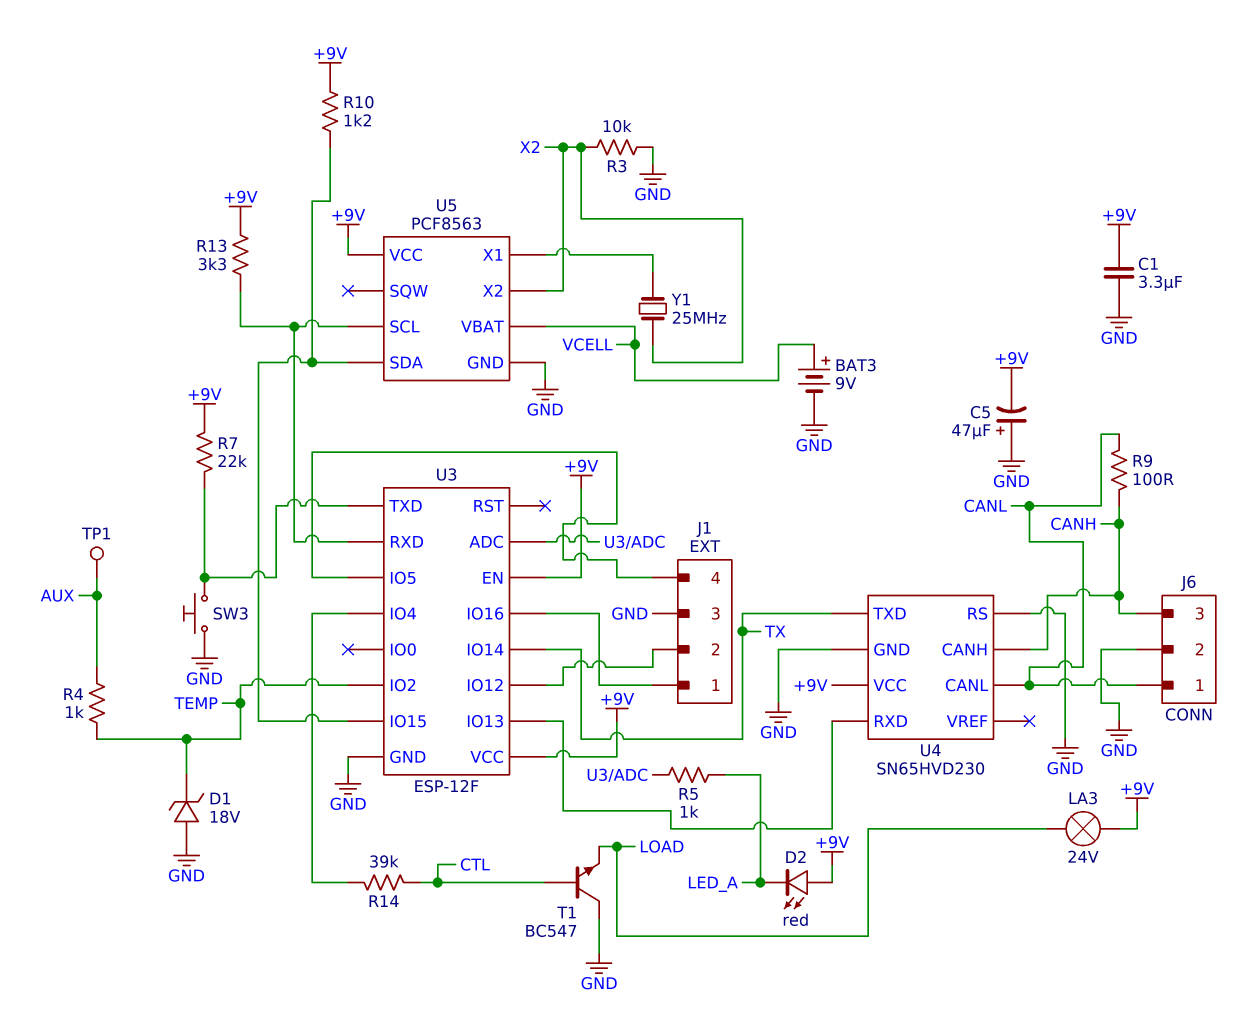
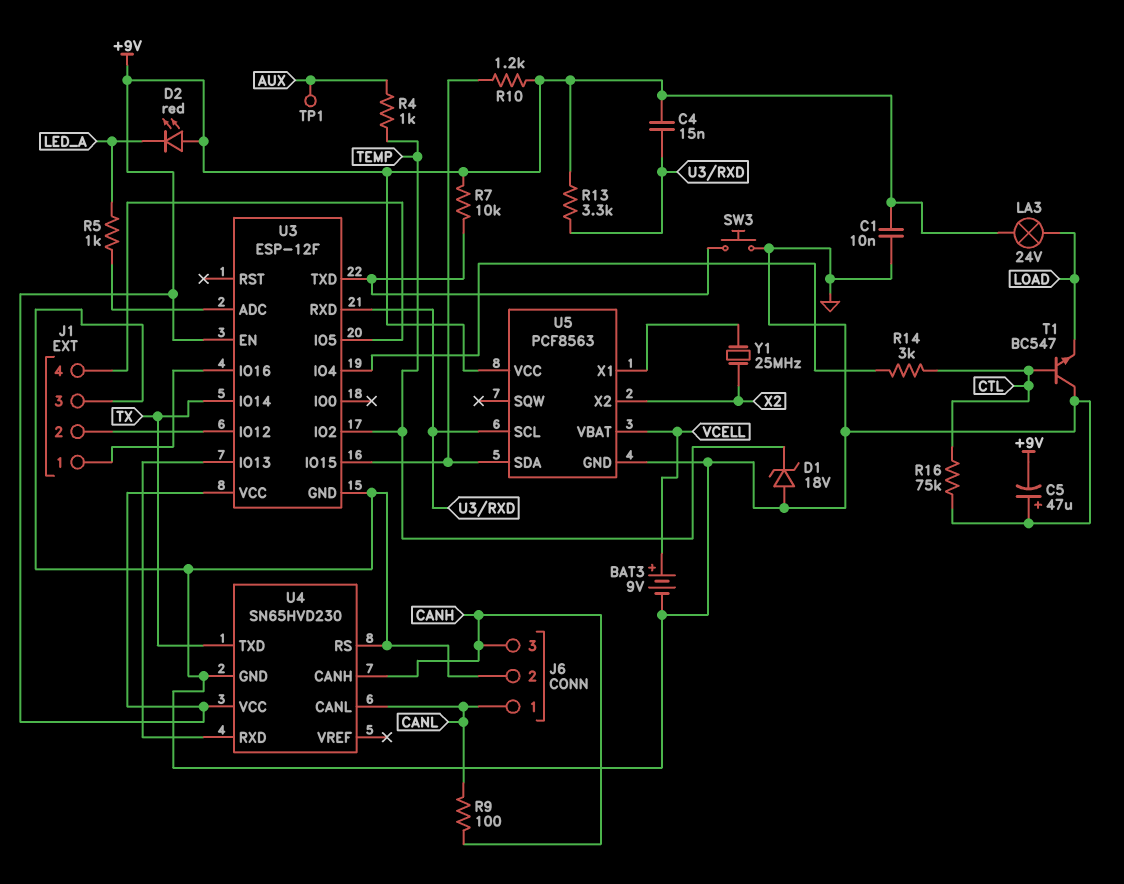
C1: 3.3uF (+9V, GND) -> 10nF (+9V, GND)
C4: none -> 15nF (+9V, U3/RXD)
R3: 10k (GND, X2) -> none
R7: 22k (+9V, U3/TXD) -> 10k (+9V, U3/TXD)
R14: 39k (CTL, U3/IO4) -> 3k (CTL, U3/IO4)
R16: none -> 75k (CTL, GND)

